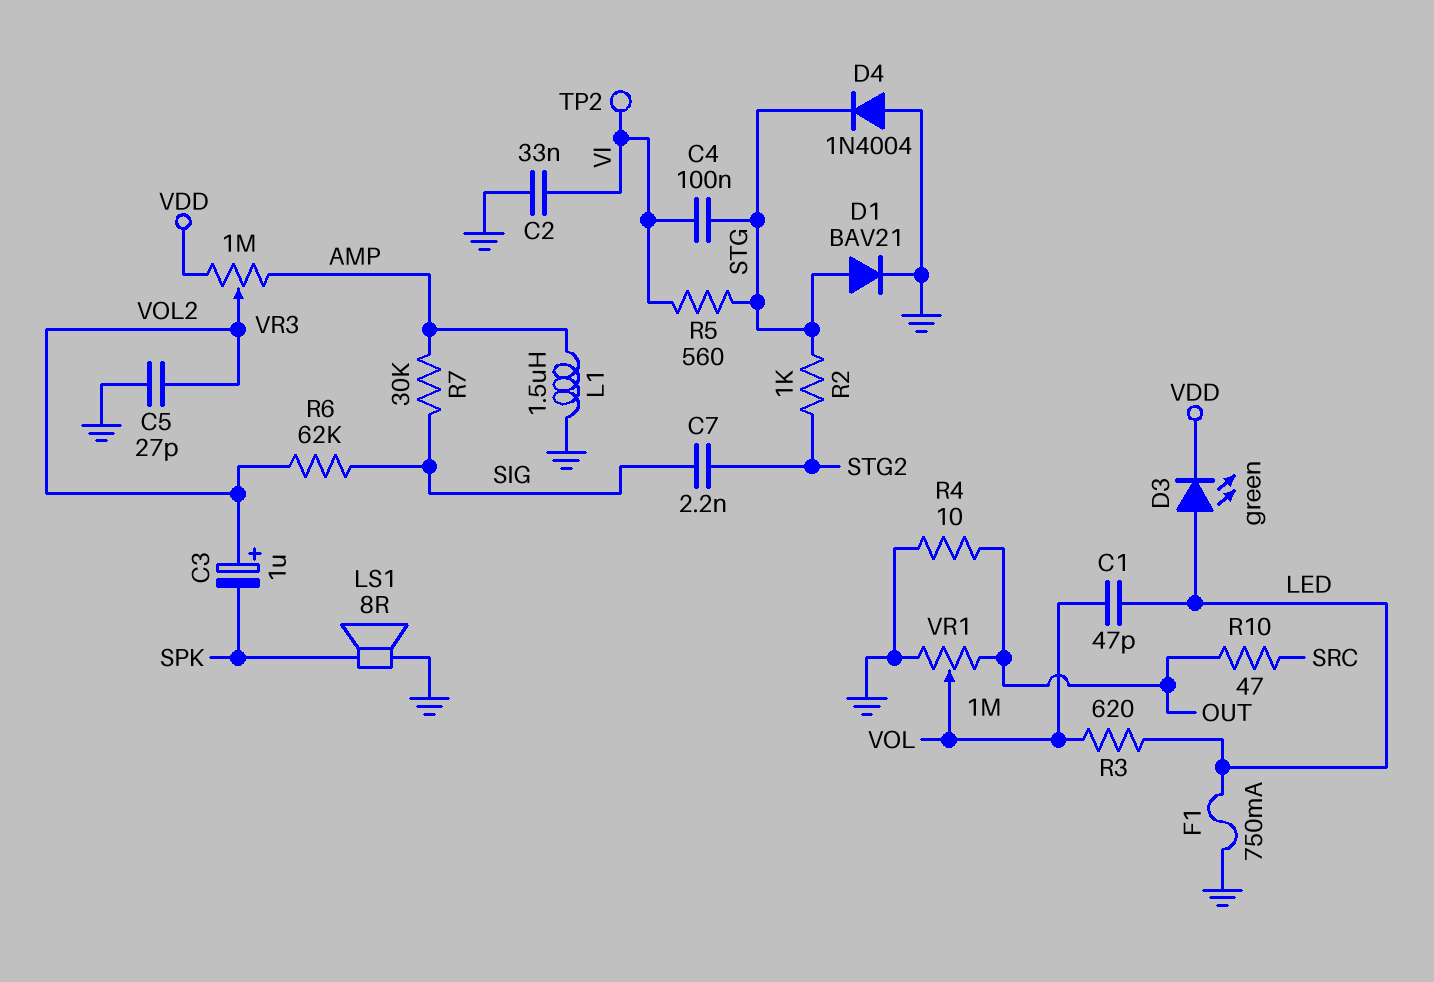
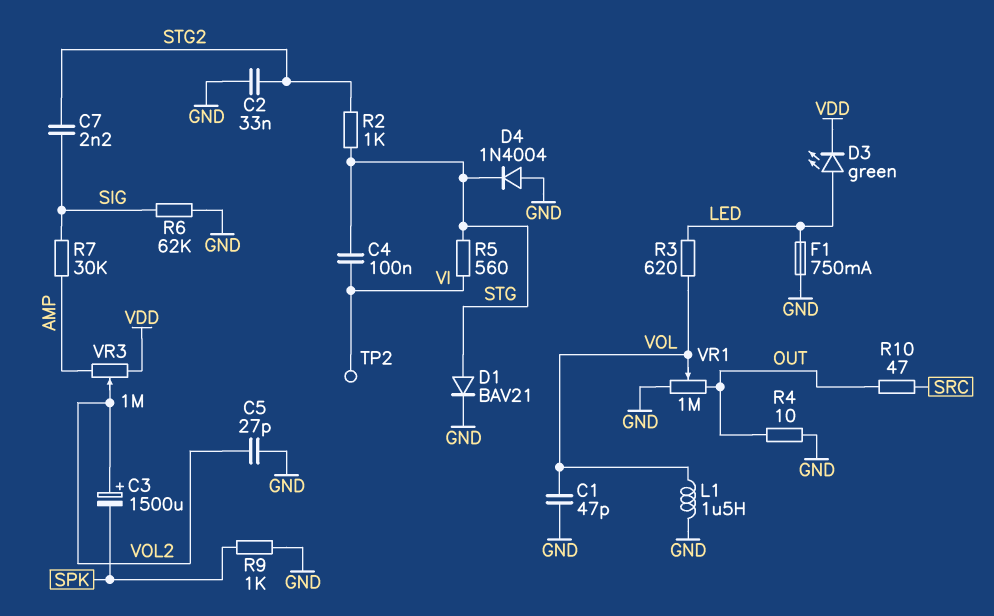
C1: 47pF (LED, VOL) -> 47pF (GND, VOL)
C2: 33nF (GND, VI) -> 33nF (GND, STG2)
C3: 1uF (plus VOL2, minus SPK) -> 1500uF (plus VOL2, minus SPK)
L1: 1.5uH (AMP, GND) -> 1.5uH (GND, VOL)
LS1: speaker 8R (GND, SPK) -> none
R6: 62k (SIG, VOL2) -> 62k (GND, SIG)
R9: none -> 1k (GND, SPK)

